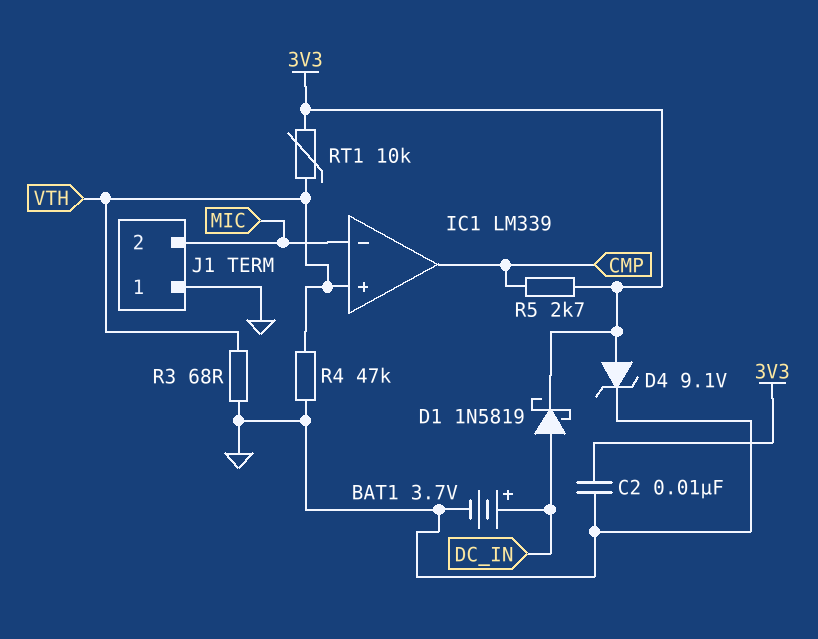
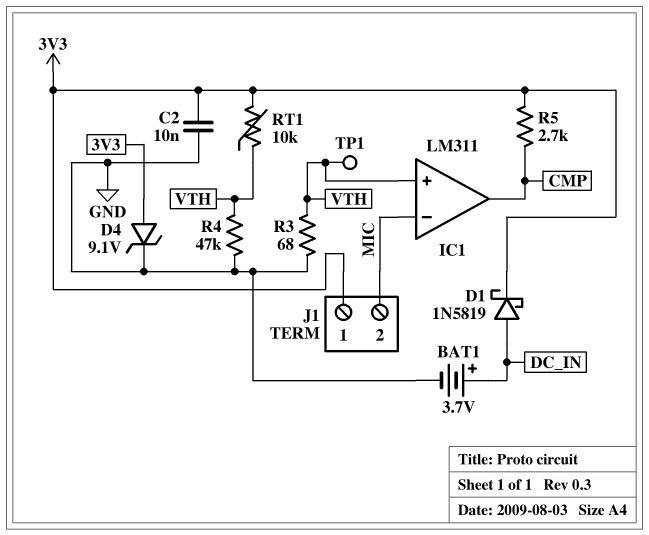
IC1: LM339 -> LM311
J1 pin 1: GND -> 3V3
TP1: none -> test point (VTH)

